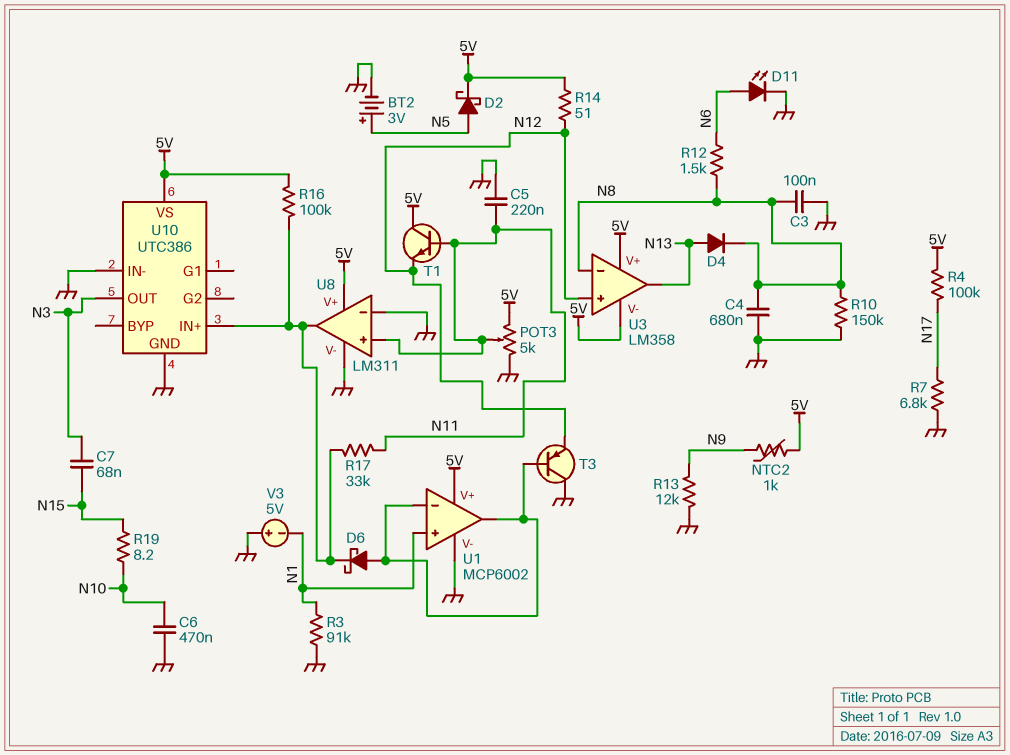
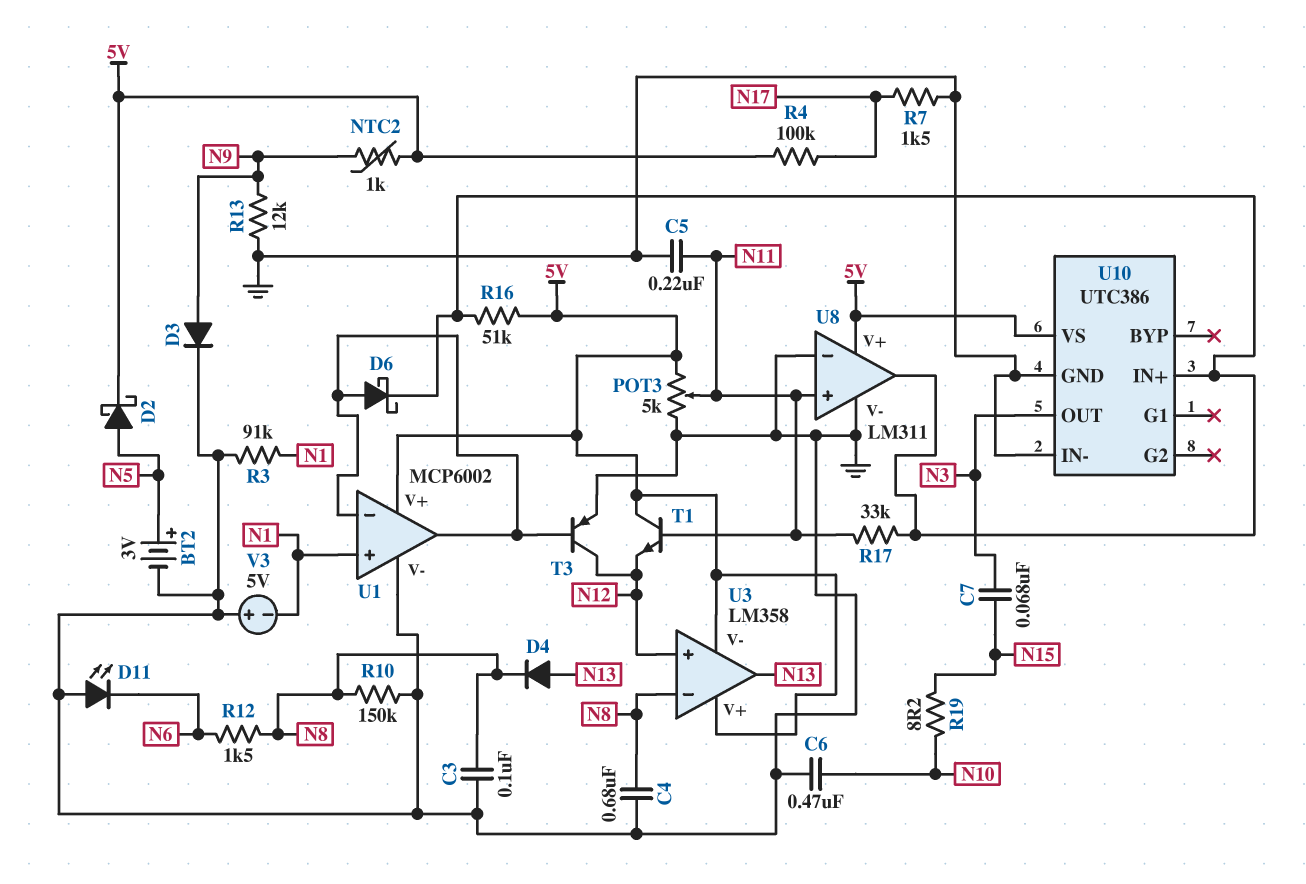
D3: none -> diode (A N9, K GND)
D11: LED (A N6, K GND) -> LED (A GND, K N6)
R7: 6.8k (GND, N17) -> 1.5k (GND, N17)
R14: 51 (5V, N12) -> none
R16: 100k (5V, U8/out) -> 51k (5V, U8/out)
T3: PNP (B U1/in-, C GND, E N12) -> PNP (B U1/in-, C N12, E GND)

